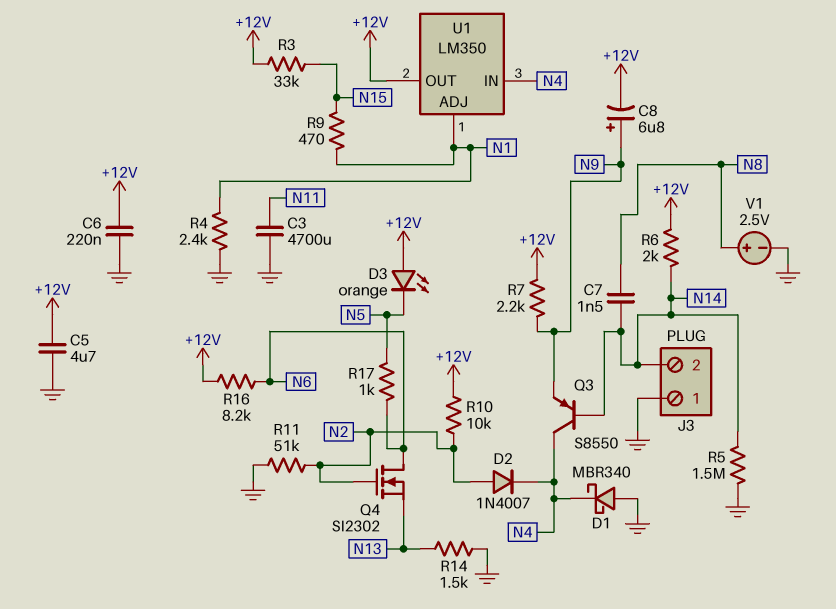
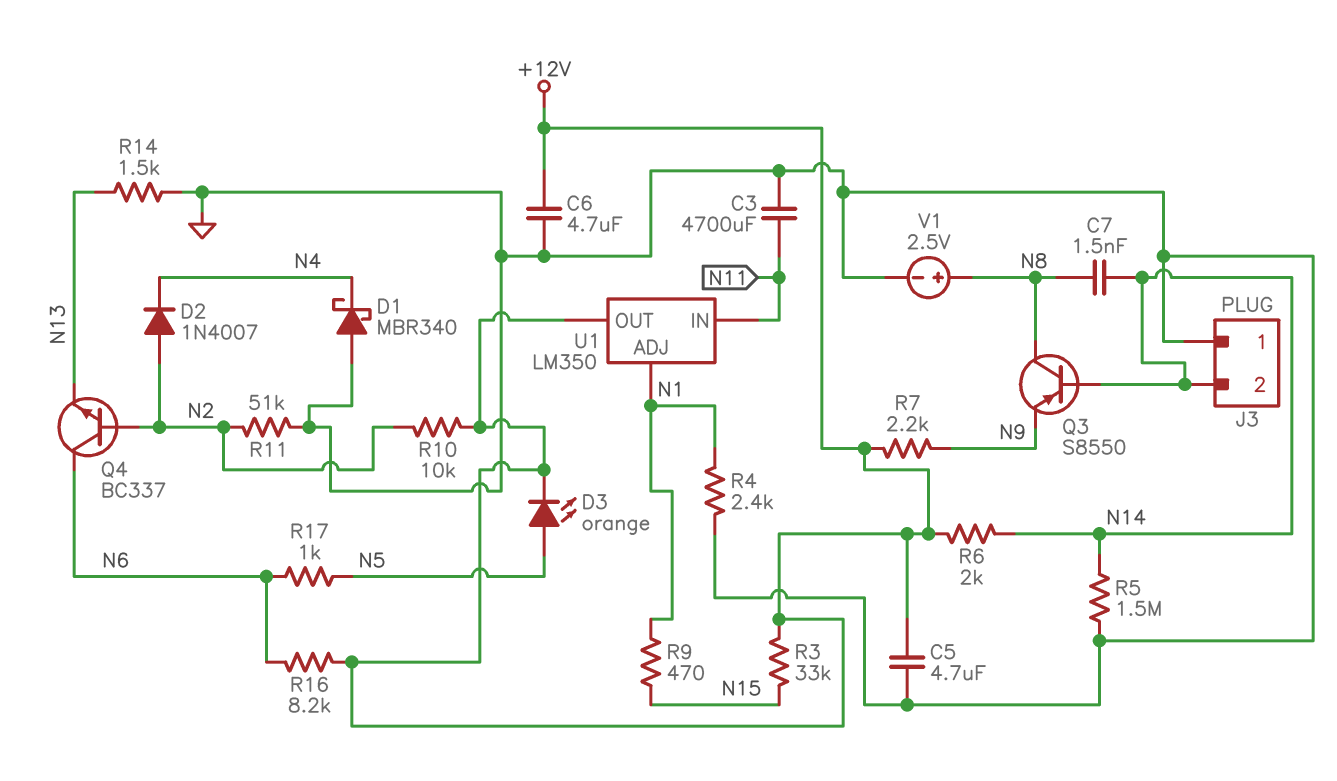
C6: 220nF (+12V, GND) -> 4.7uF (+12V, GND)
C8: 6.8uF (plus N9, minus +12V) -> none
D3: LED orange (A +12V, K N5) -> LED orange (A N5, K +12V)
Q3: PNP S8550 (B N14, C N4, E N9) -> PNP S8550 (B N14, C N8, E N9)
Q4: NMOS SI2302 (G N2, D N6, S N13) -> NPN BC337 (B N2, C N6, E N13)
U1 pin IN: N4 -> N11

